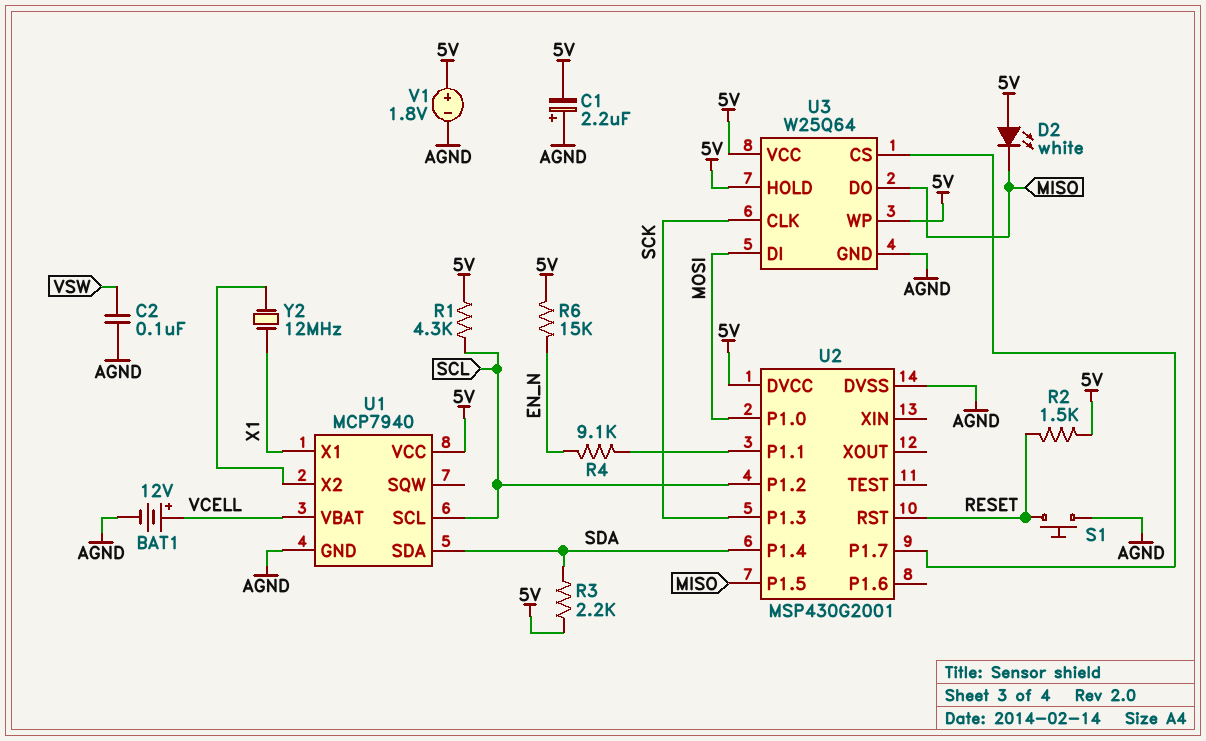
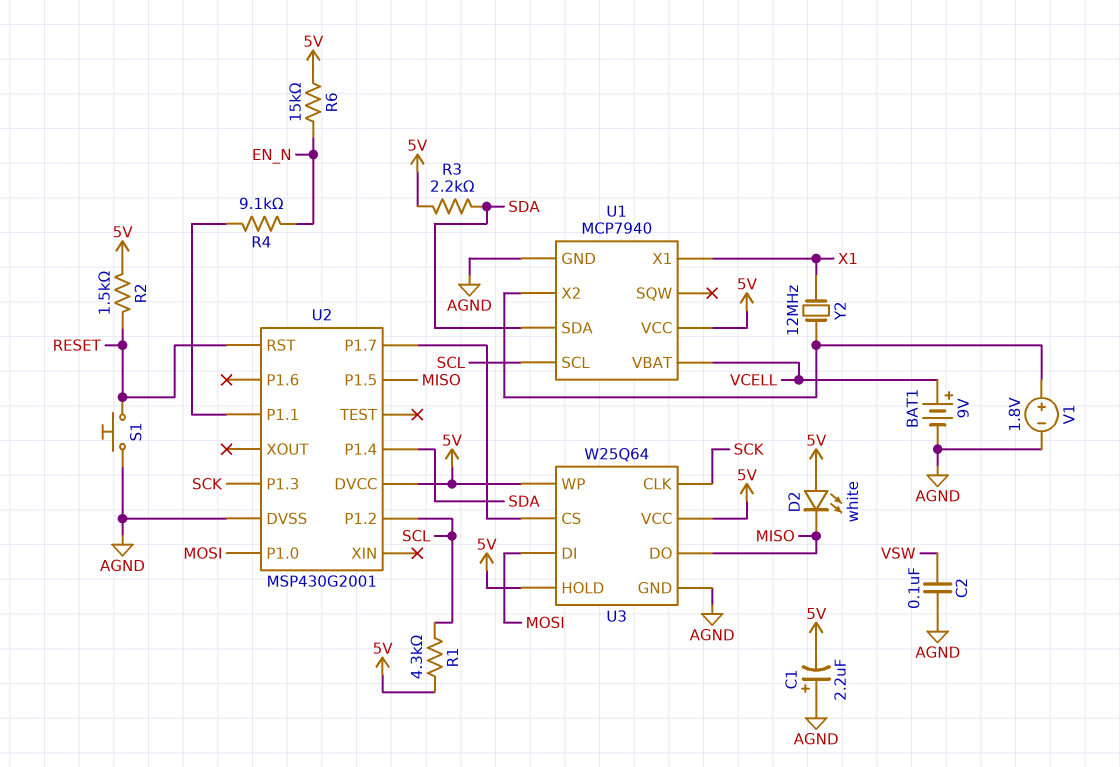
BAT1: 12V (plus VCELL, minus AGND) -> 9V (plus VCELL, minus AGND)
V1: 1.8V (plus 5V, minus AGND) -> 1.8V (plus U1/X2, minus AGND)

